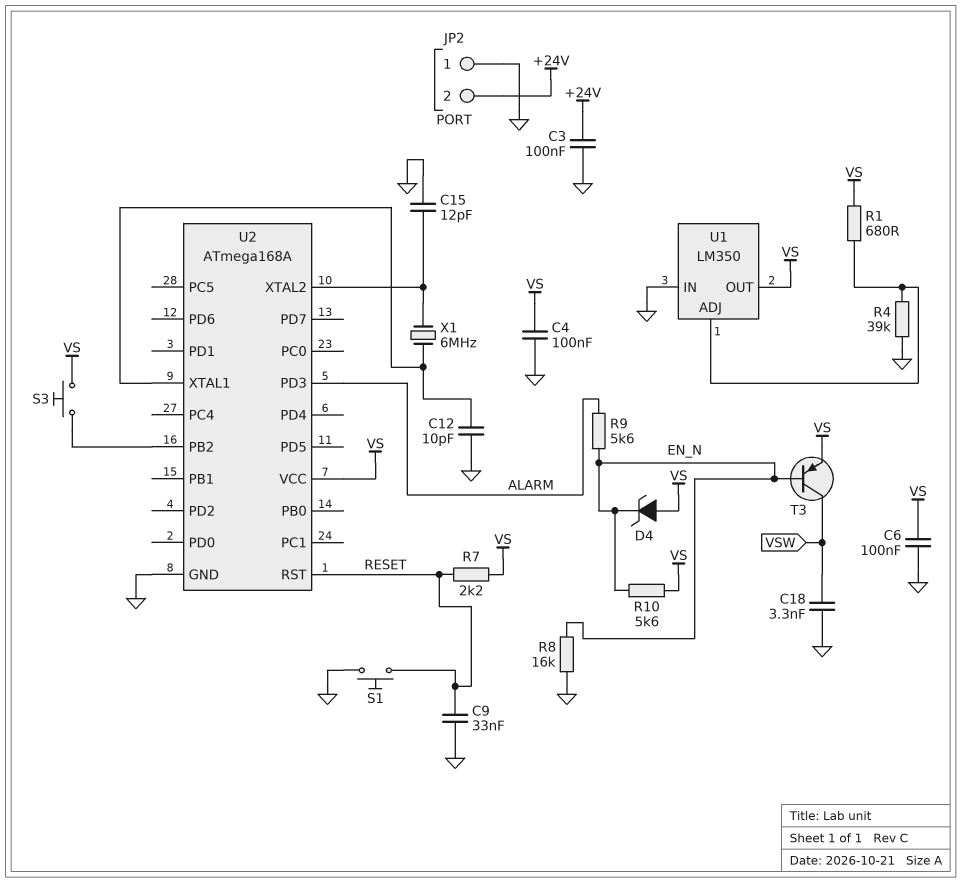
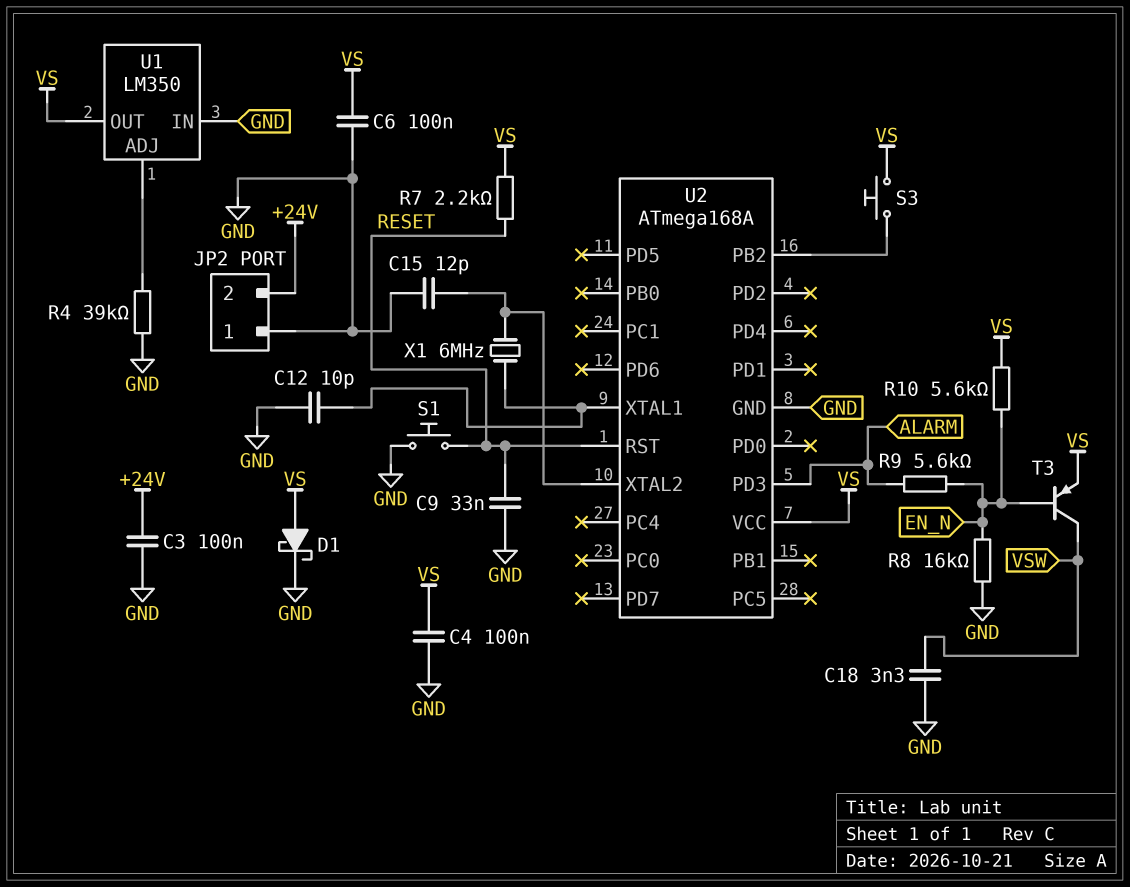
D1: none -> schottky (A VS, K GND)
D4: zener (A VS, K EN_N) -> none
R1: 680 (U1/ADJ, VS) -> none

